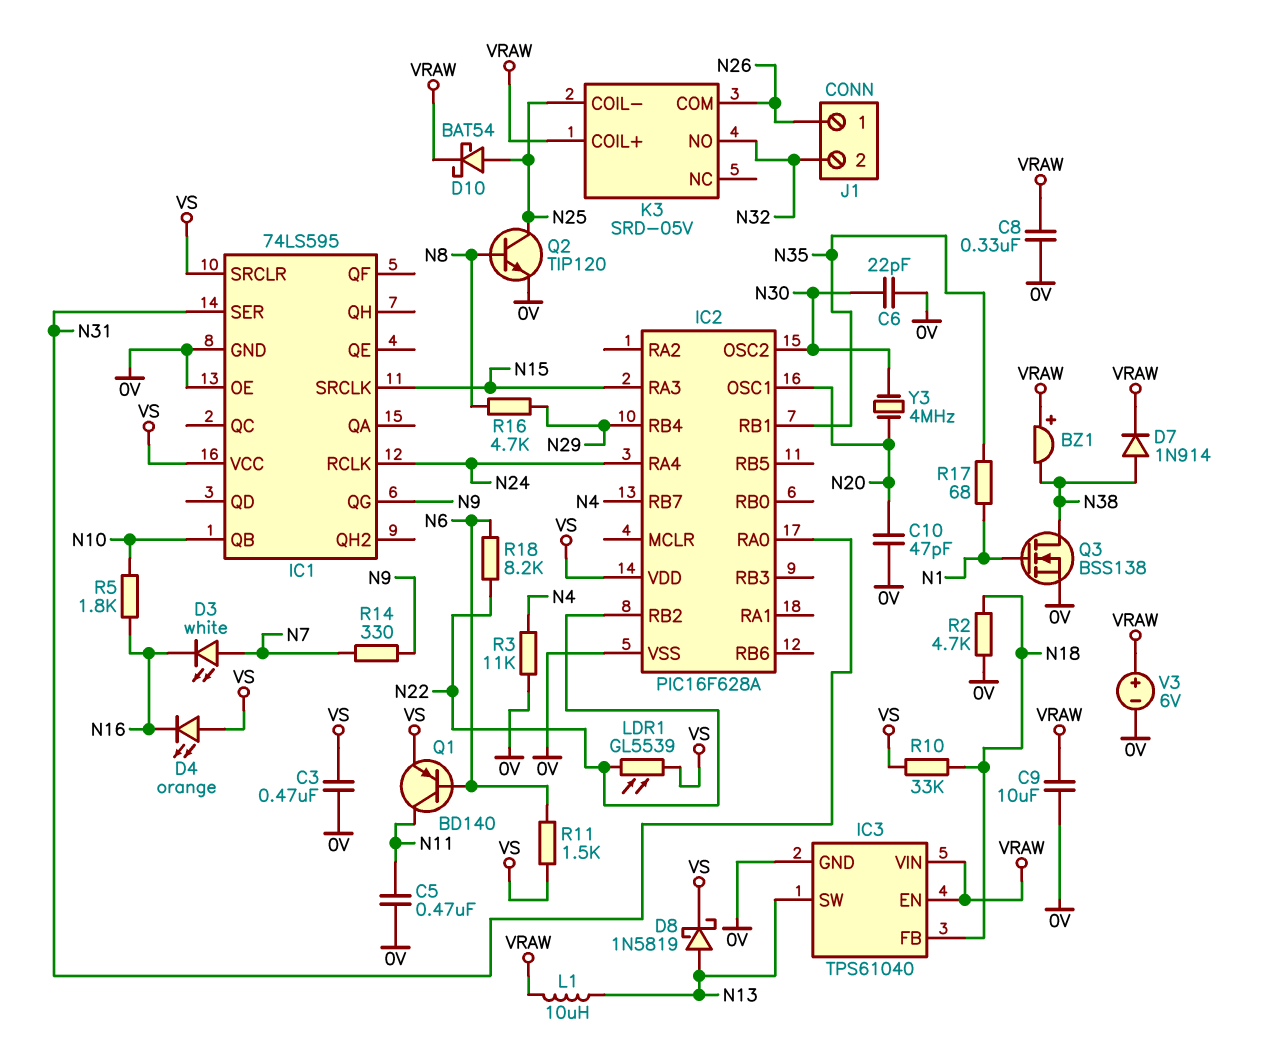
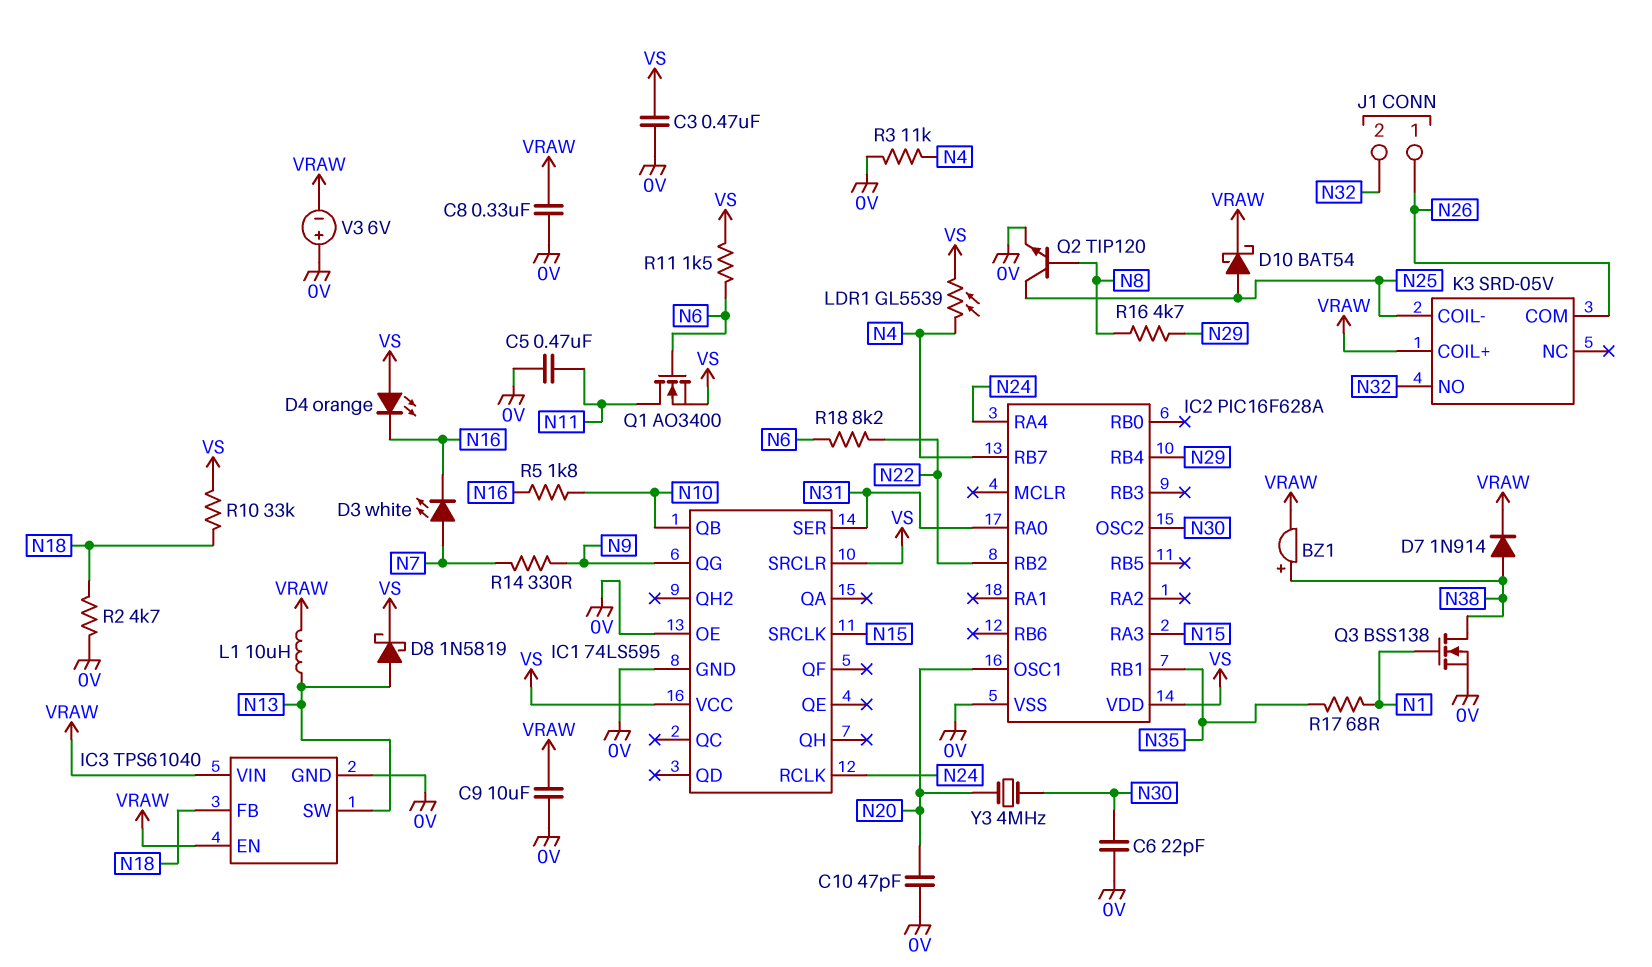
BZ1: buzzer (plus VRAW, minus N38) -> buzzer (plus N38, minus VRAW)
LDR1: GL5539 (N22, VS) -> GL5539 (N4, VS)
Q1: PNP BD140 (B N6, C N11, E VS) -> NMOS AO3400 (G N6, D N11, S VS)
V3: 6V (plus VRAW, minus 0V) -> 6V (plus 0V, minus VRAW)

